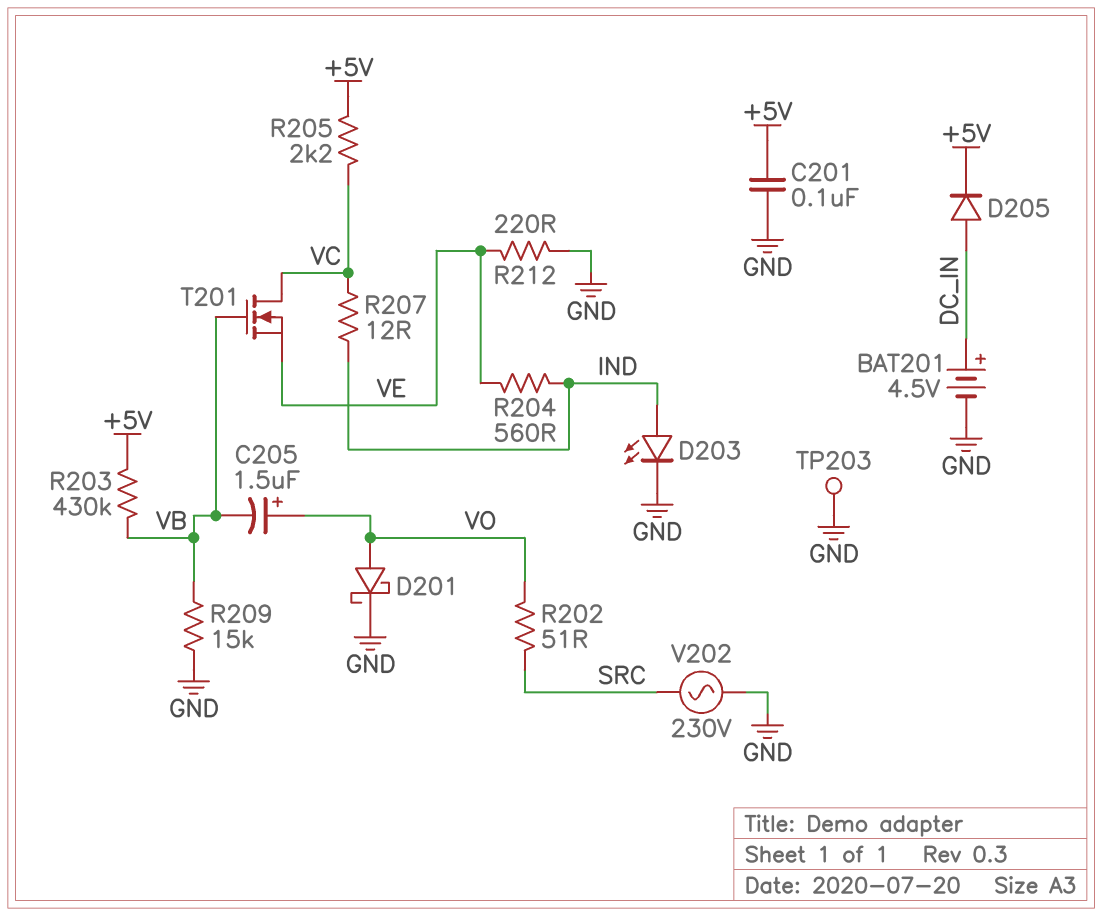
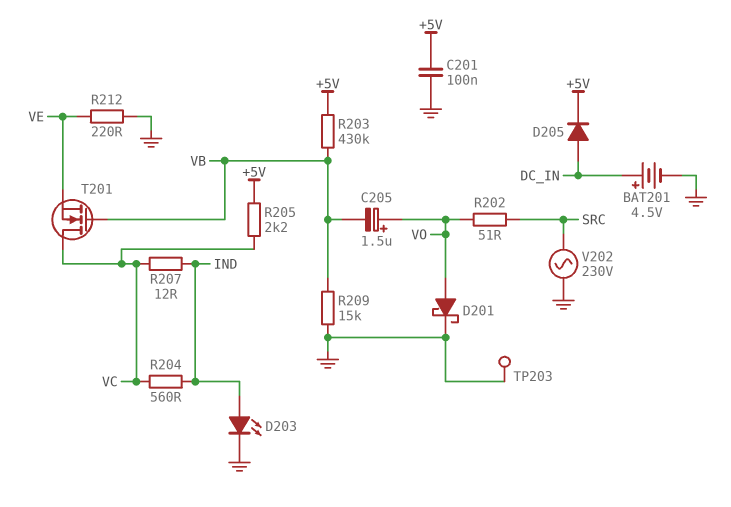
R204: 560 (IND, VE) -> 560 (IND, VC)

